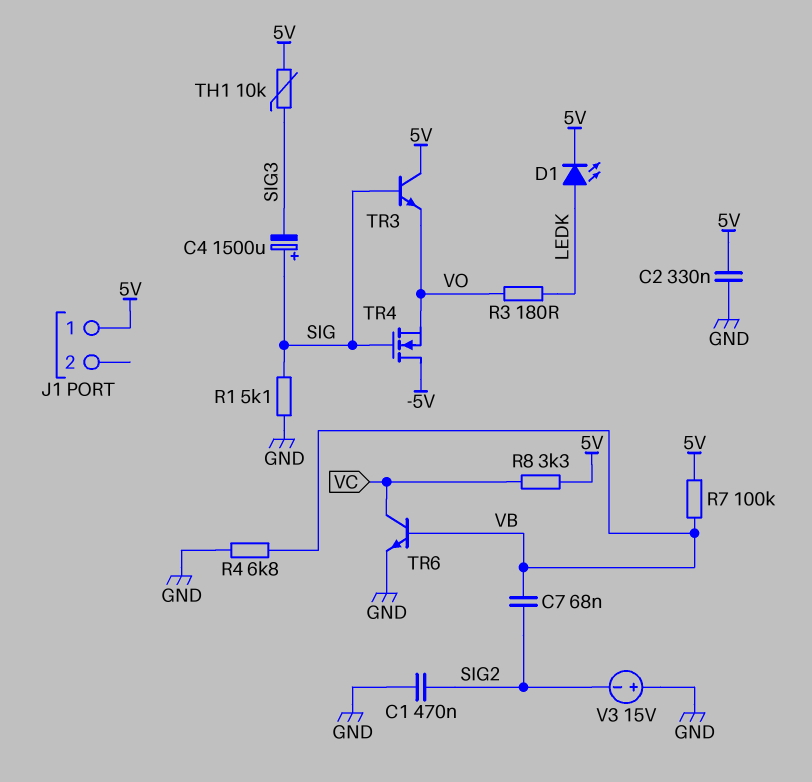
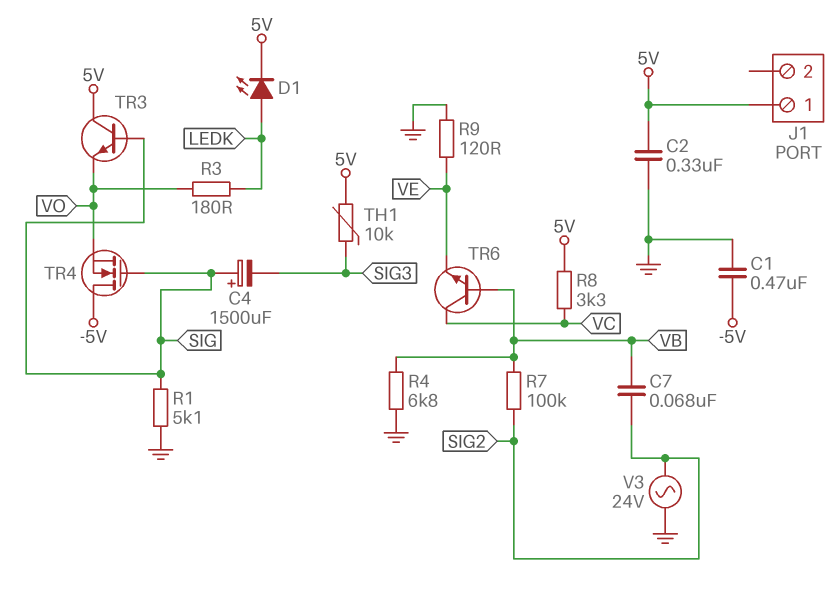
C1: 470nF (GND, SIG2) -> 470nF (-5V, GND)
R7: 100k (5V, VB) -> 100k (SIG2, VB)
R9: none -> 120 (GND, VE)
TR6: NPN (B VB, C VC, E GND) -> NPN (B VB, C VC, E VE)
V3: 15V (plus GND, minus SIG2) -> AC 24V (GND, SIG2)

